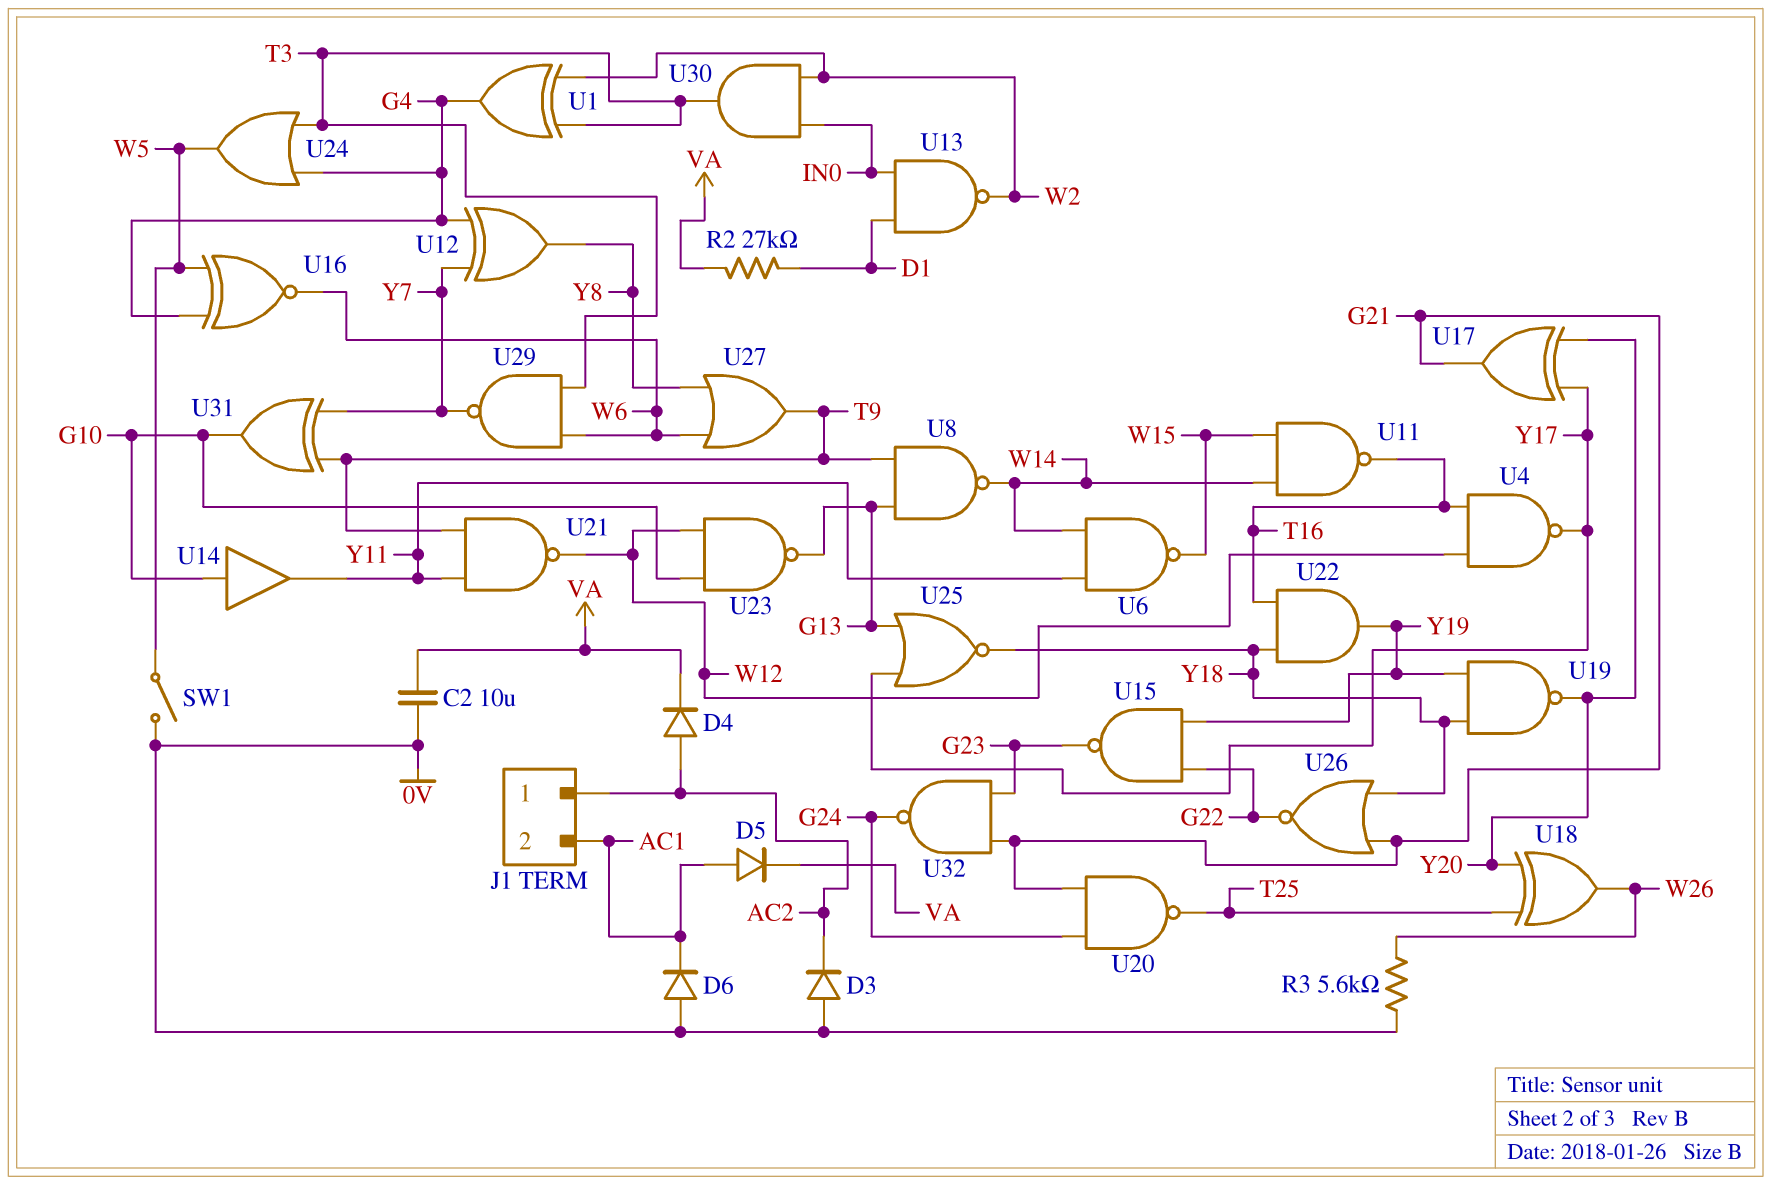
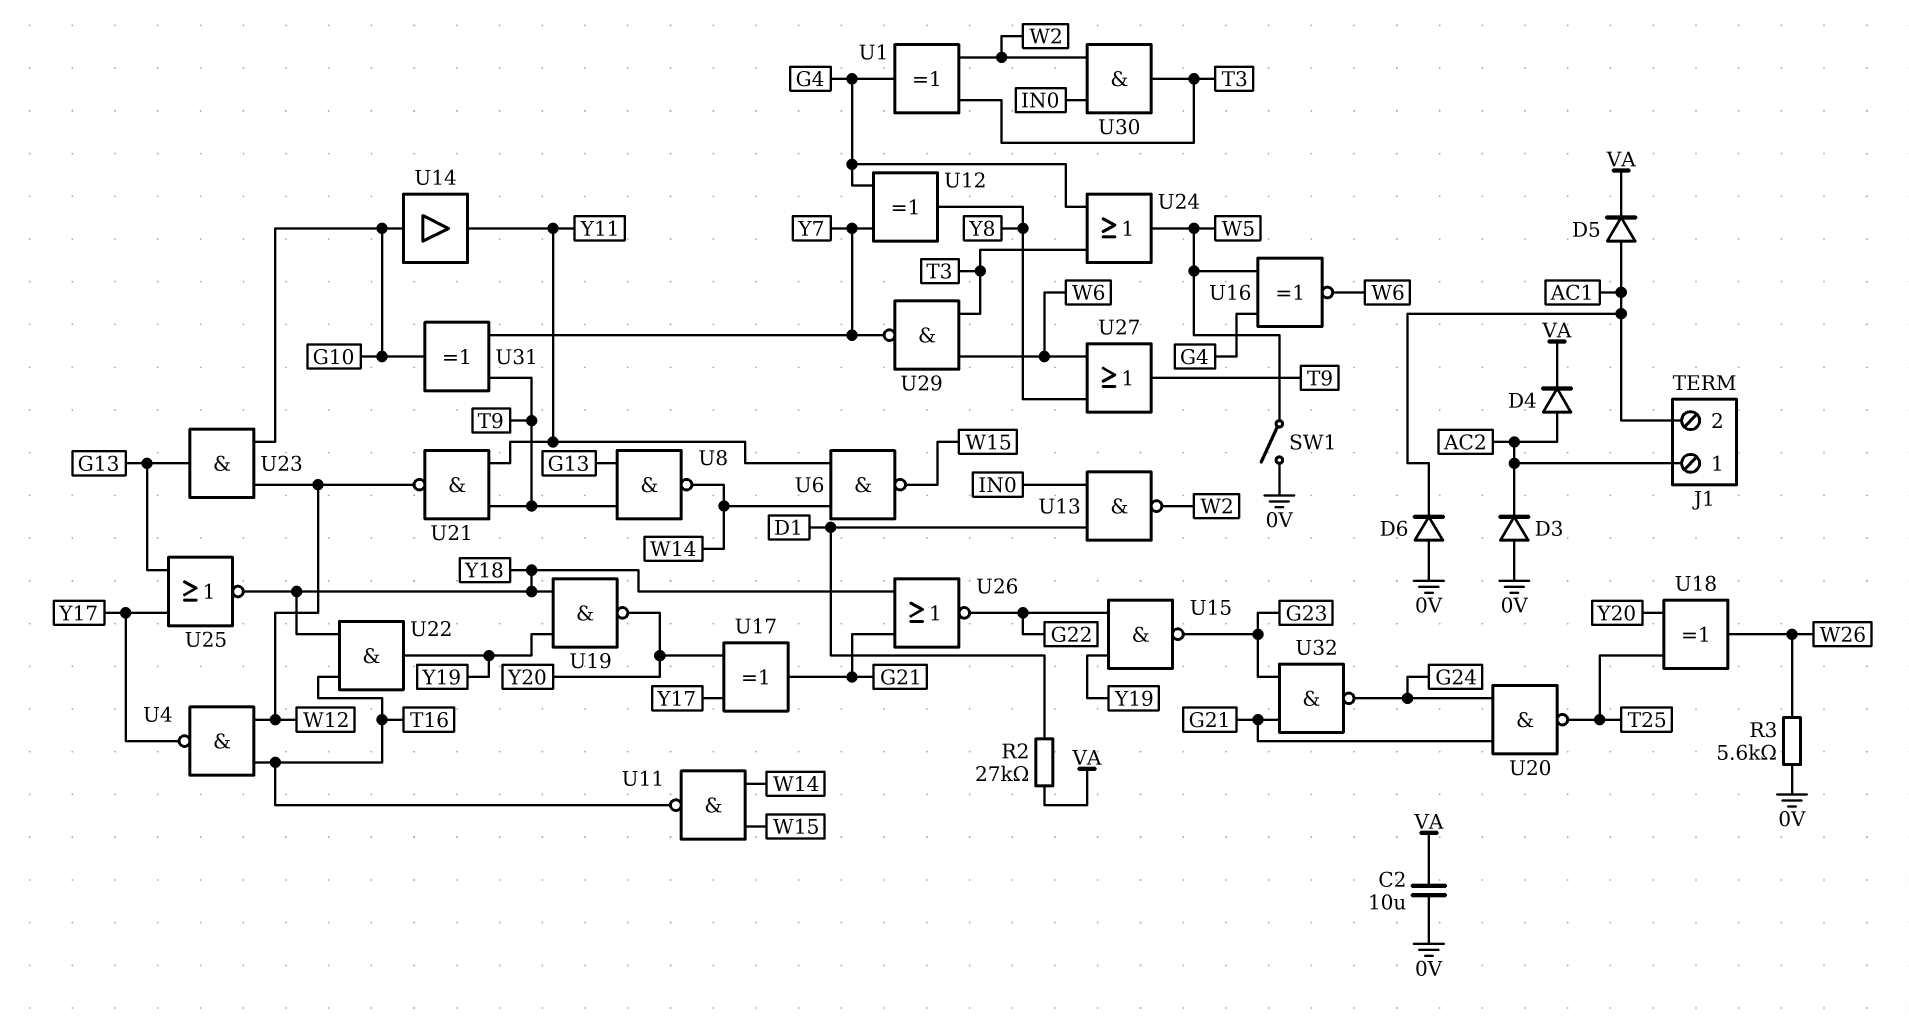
U23: NAND (in G10, in W12, out G13) -> AND (in G10, in W12, out G13)

